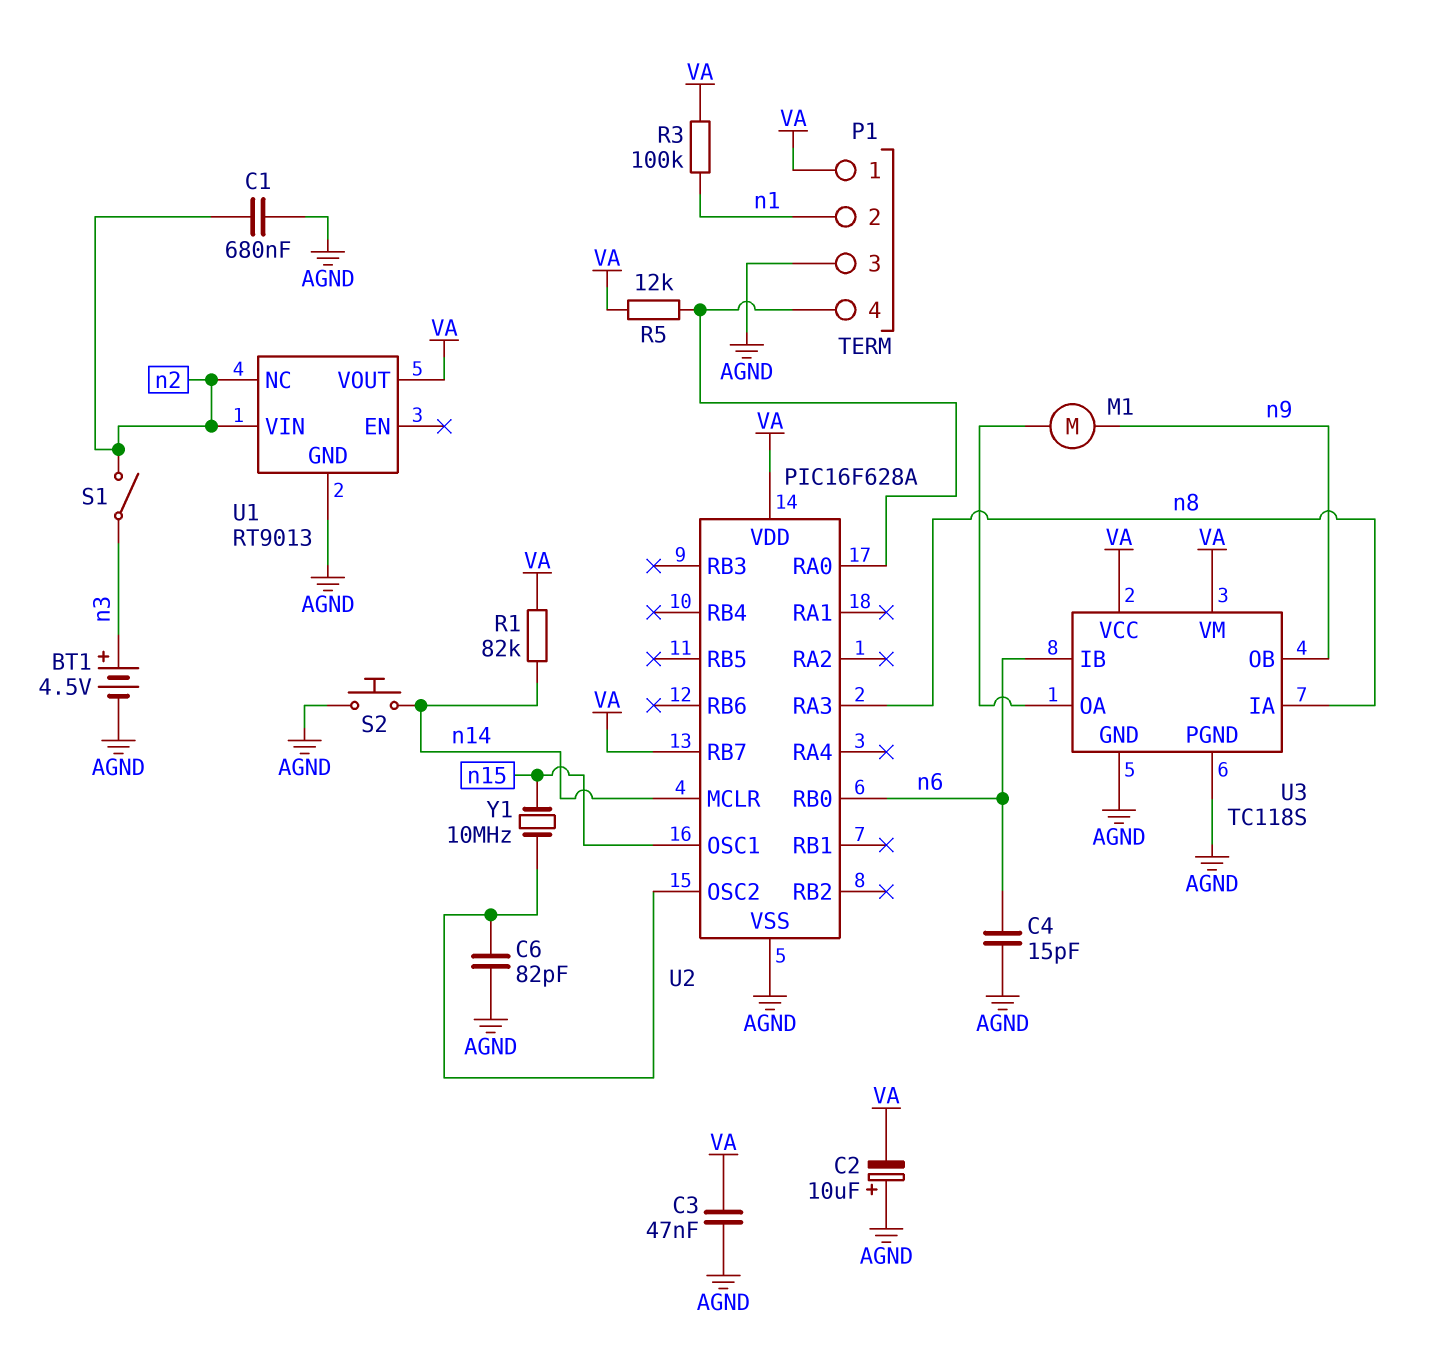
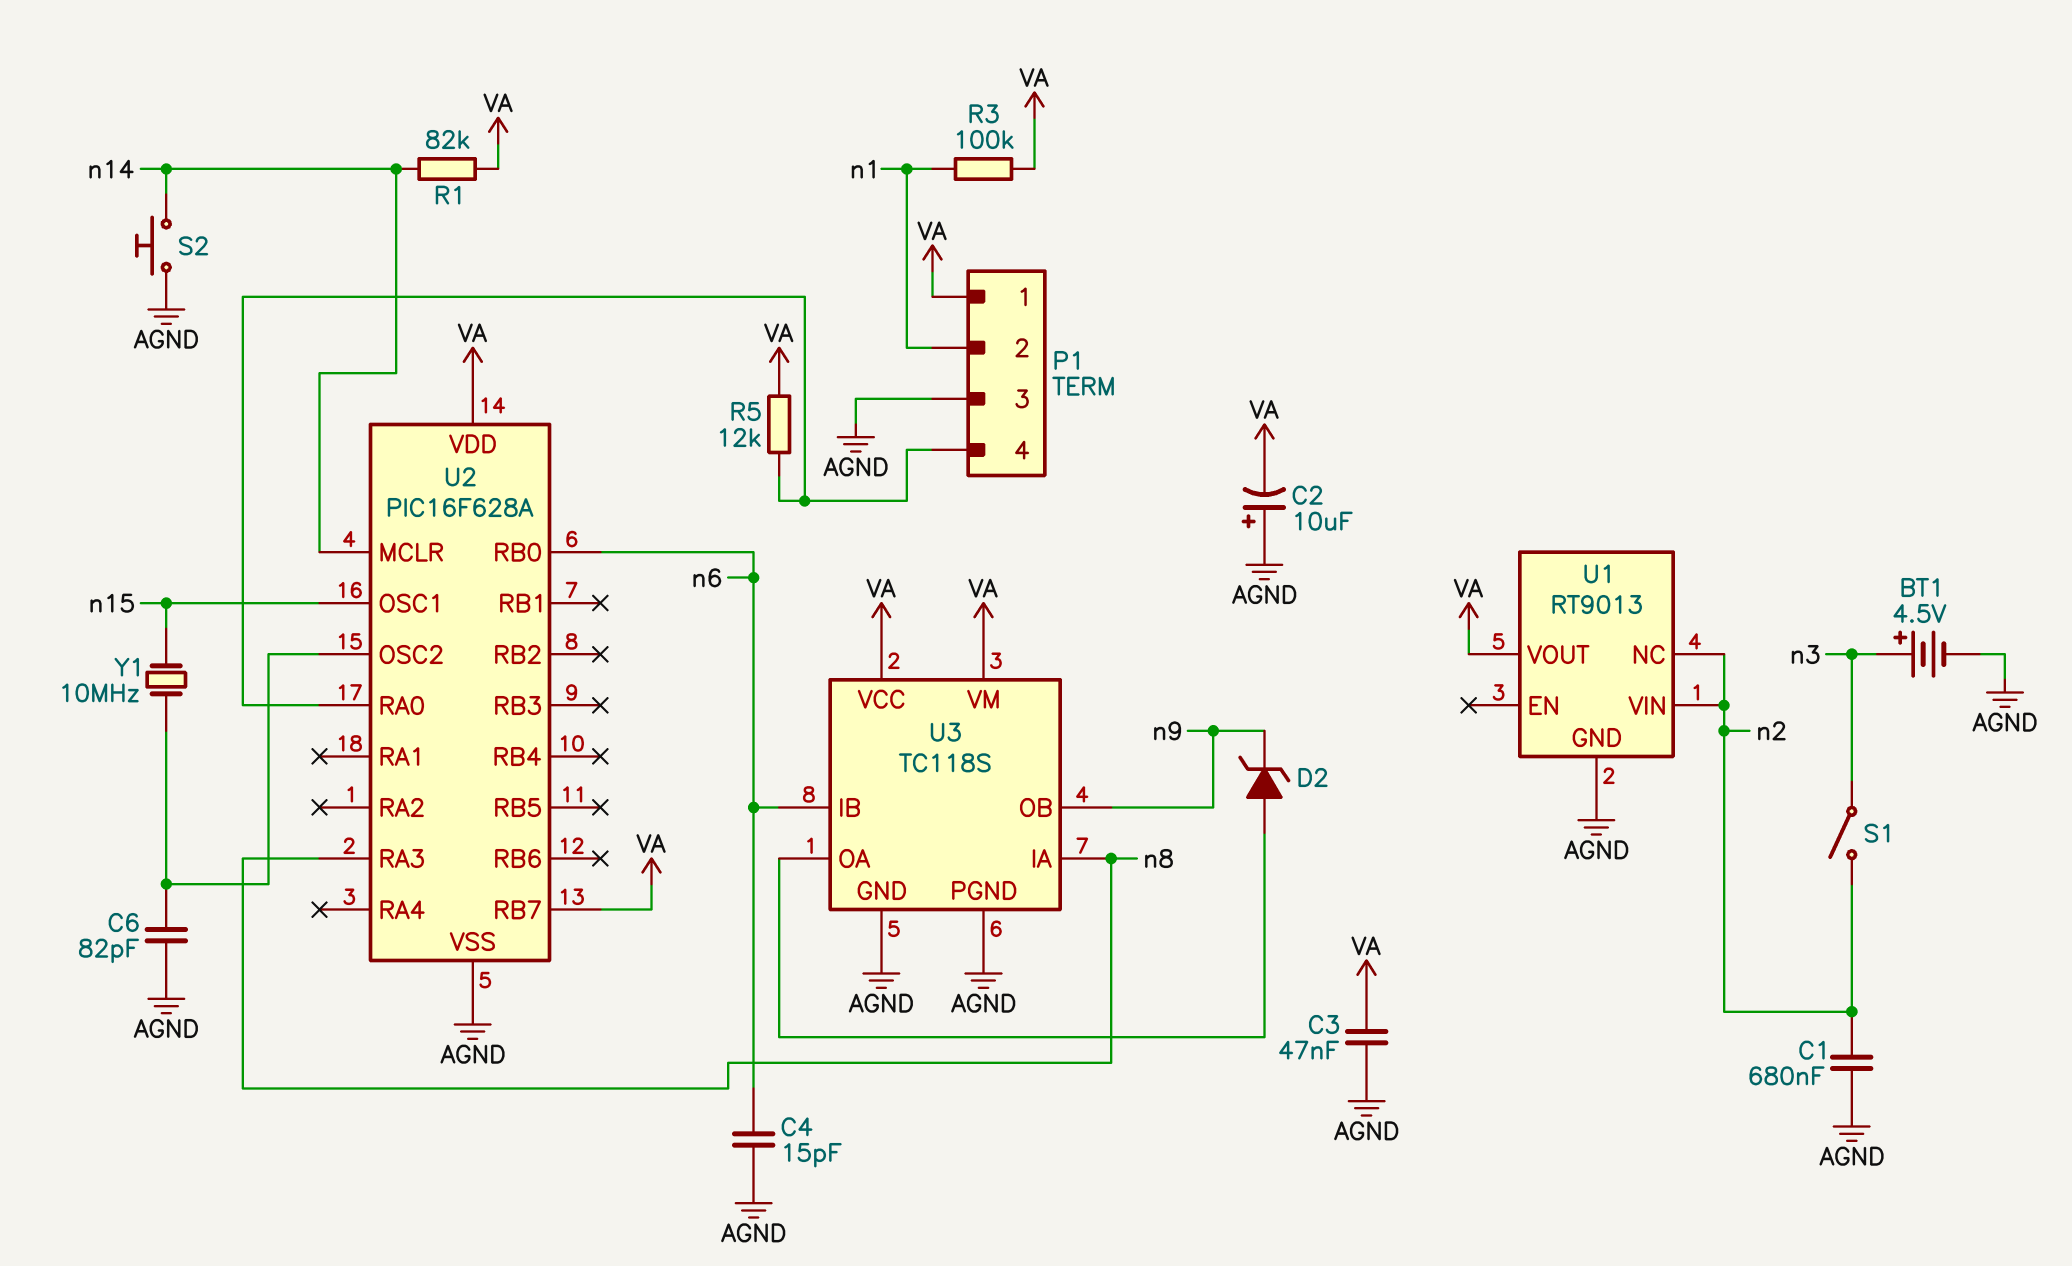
D2: none -> zener (A U3/OA, K n9)
M1: motor (U3/OA, n9) -> none

